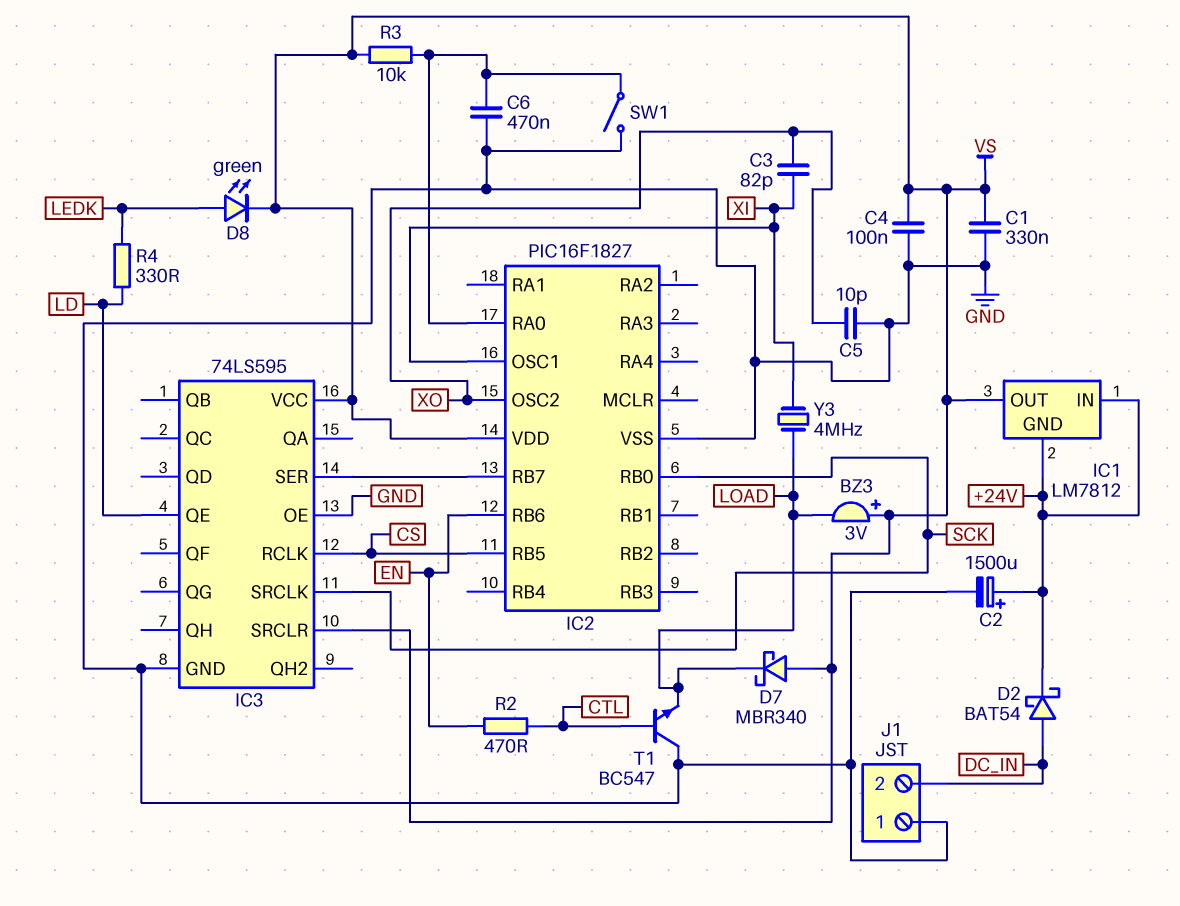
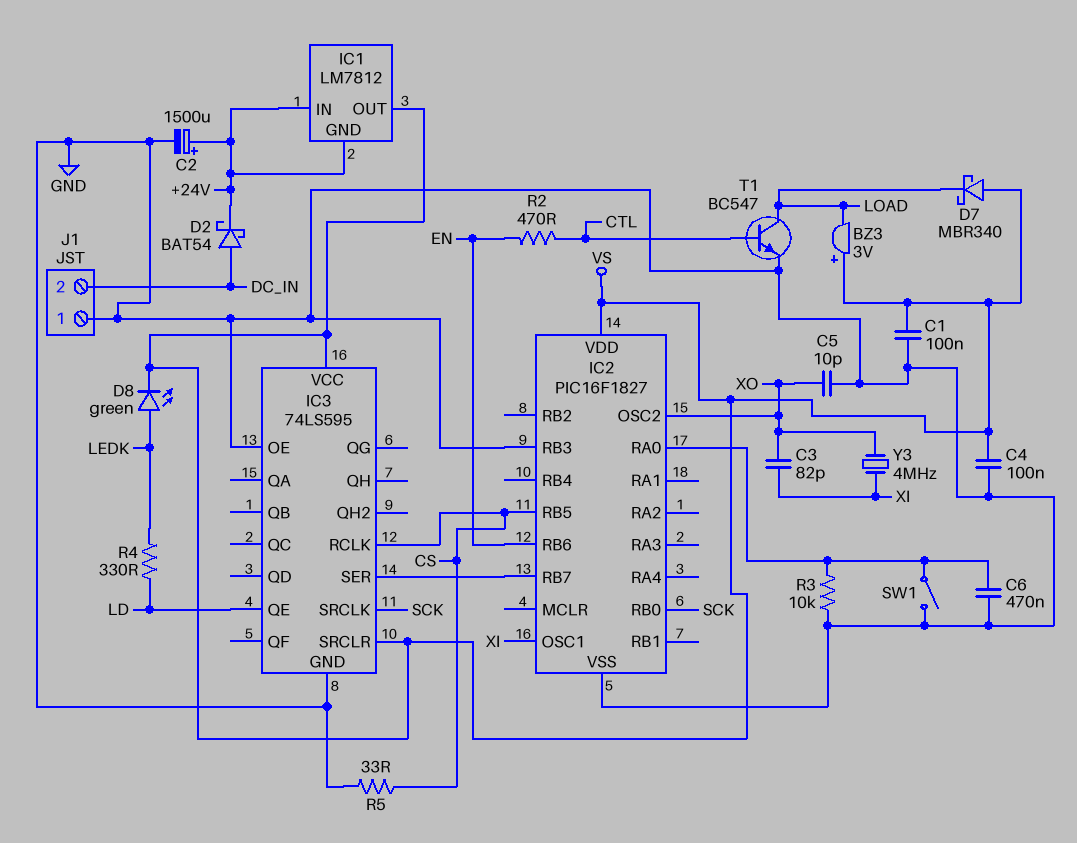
C1: 330nF (GND, VS) -> 100nF (GND, VS)
IC2 pin RB3: none -> GND
R3: 10k (IC2/RA0, VS) -> 10k (GND, IC2/RA0)
R5: none -> 33 (CS, GND)
T1: NPN BC547 (B CTL, C GND, E LOAD) -> NPN BC547 (B CTL, C LOAD, E GND)
Y3: 4MHz (LOAD, XI) -> 4MHz (XI, XO)

